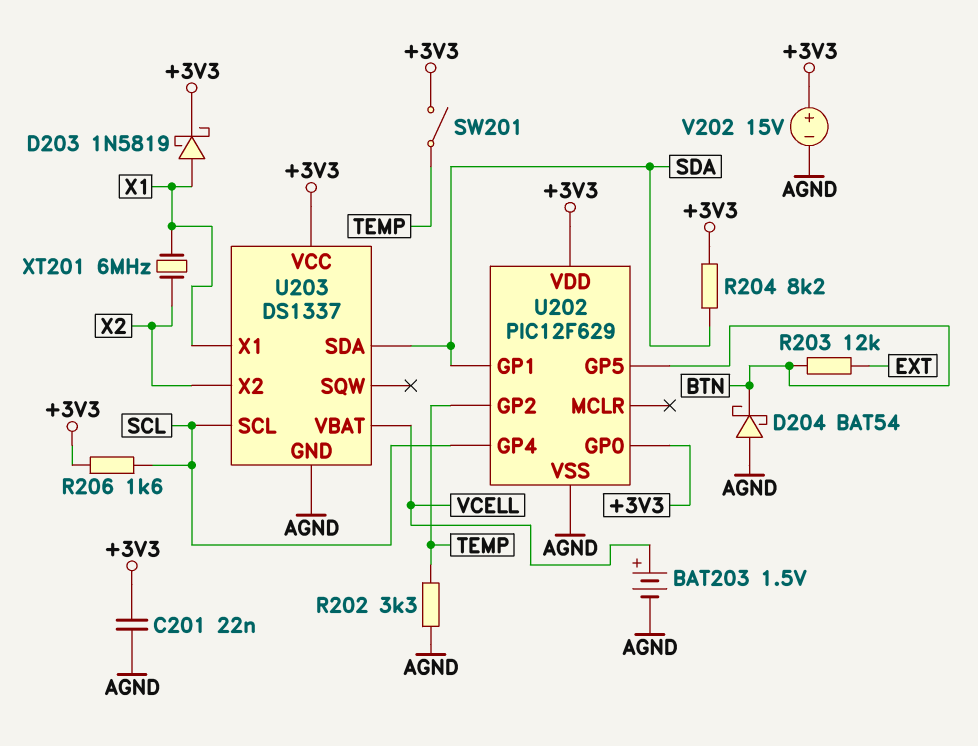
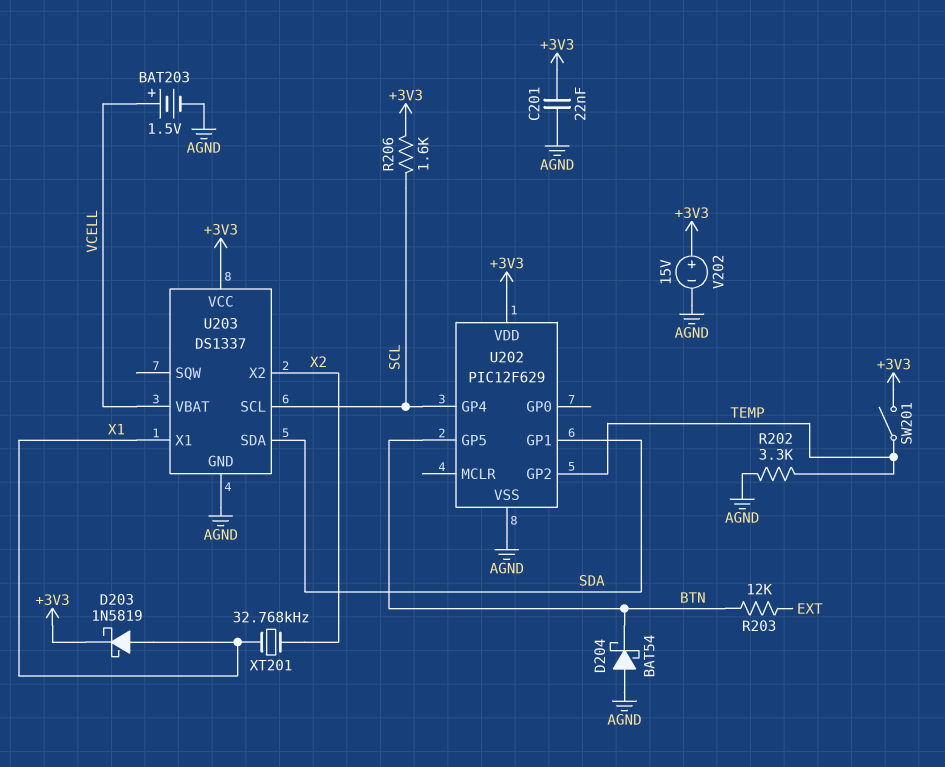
R204: 8.2k (+3V3, SDA) -> none
U202 pin GP0: +3V3 -> none
XT201: 6MHz (X1, X2) -> 32.768kHz (X1, X2)

